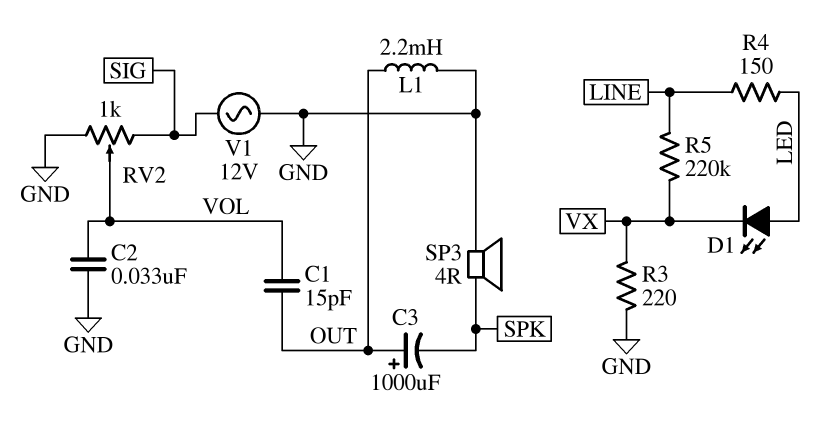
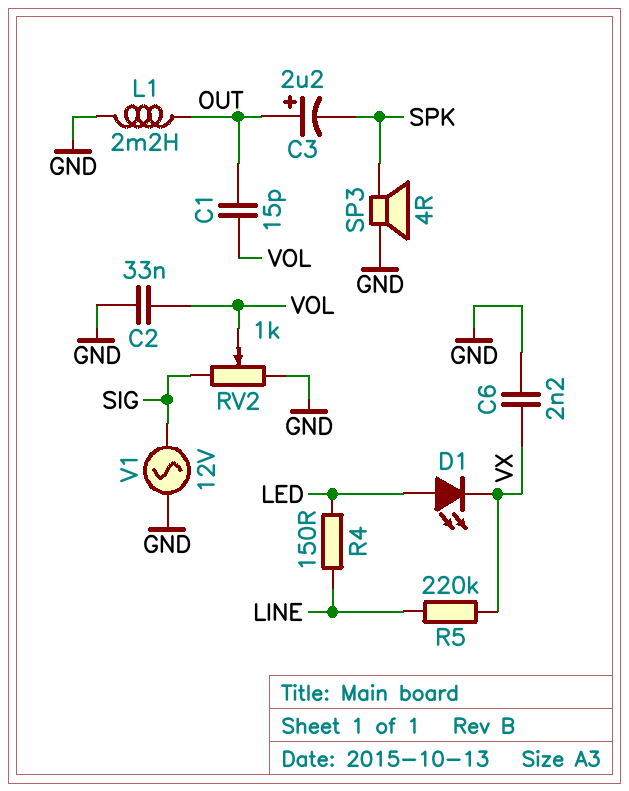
C3: 1000uF (plus OUT, minus SPK) -> 2.2uF (plus OUT, minus SPK)
C6: none -> 2.2nF (GND, VX)
R3: 220 (GND, VX) -> none

